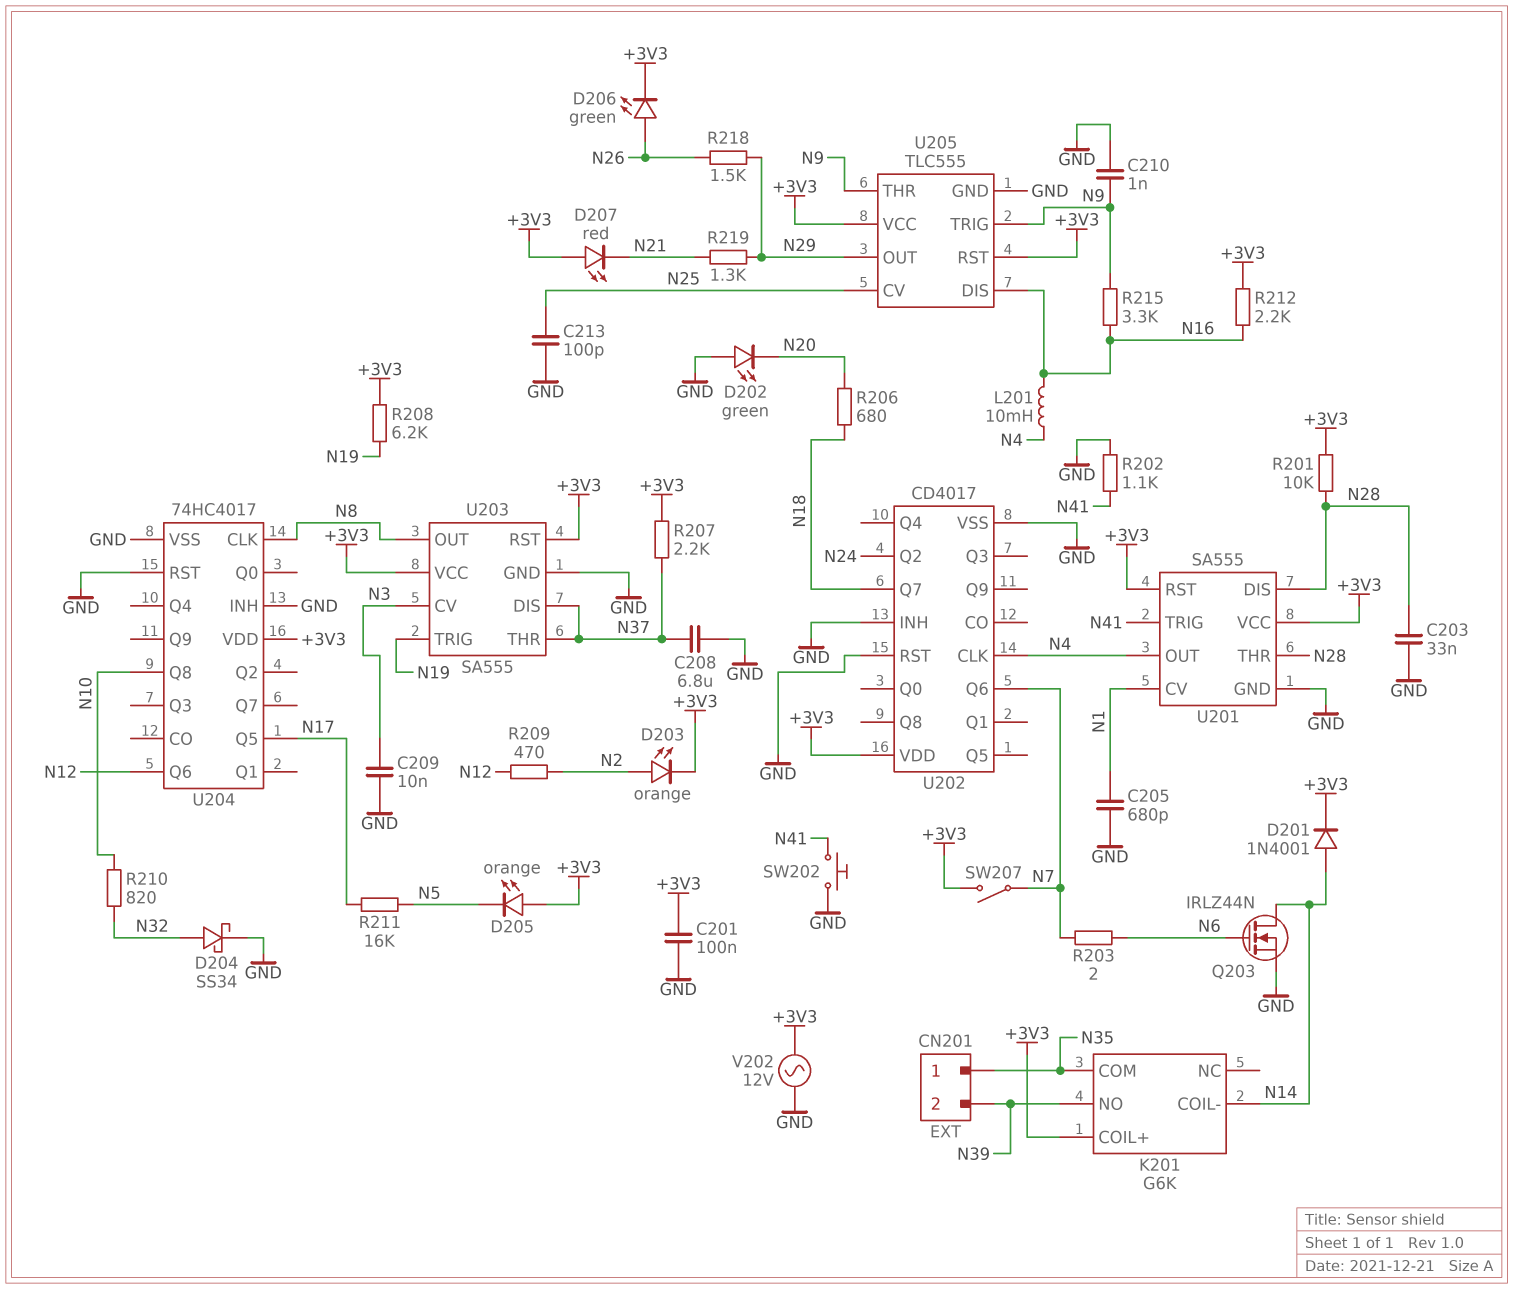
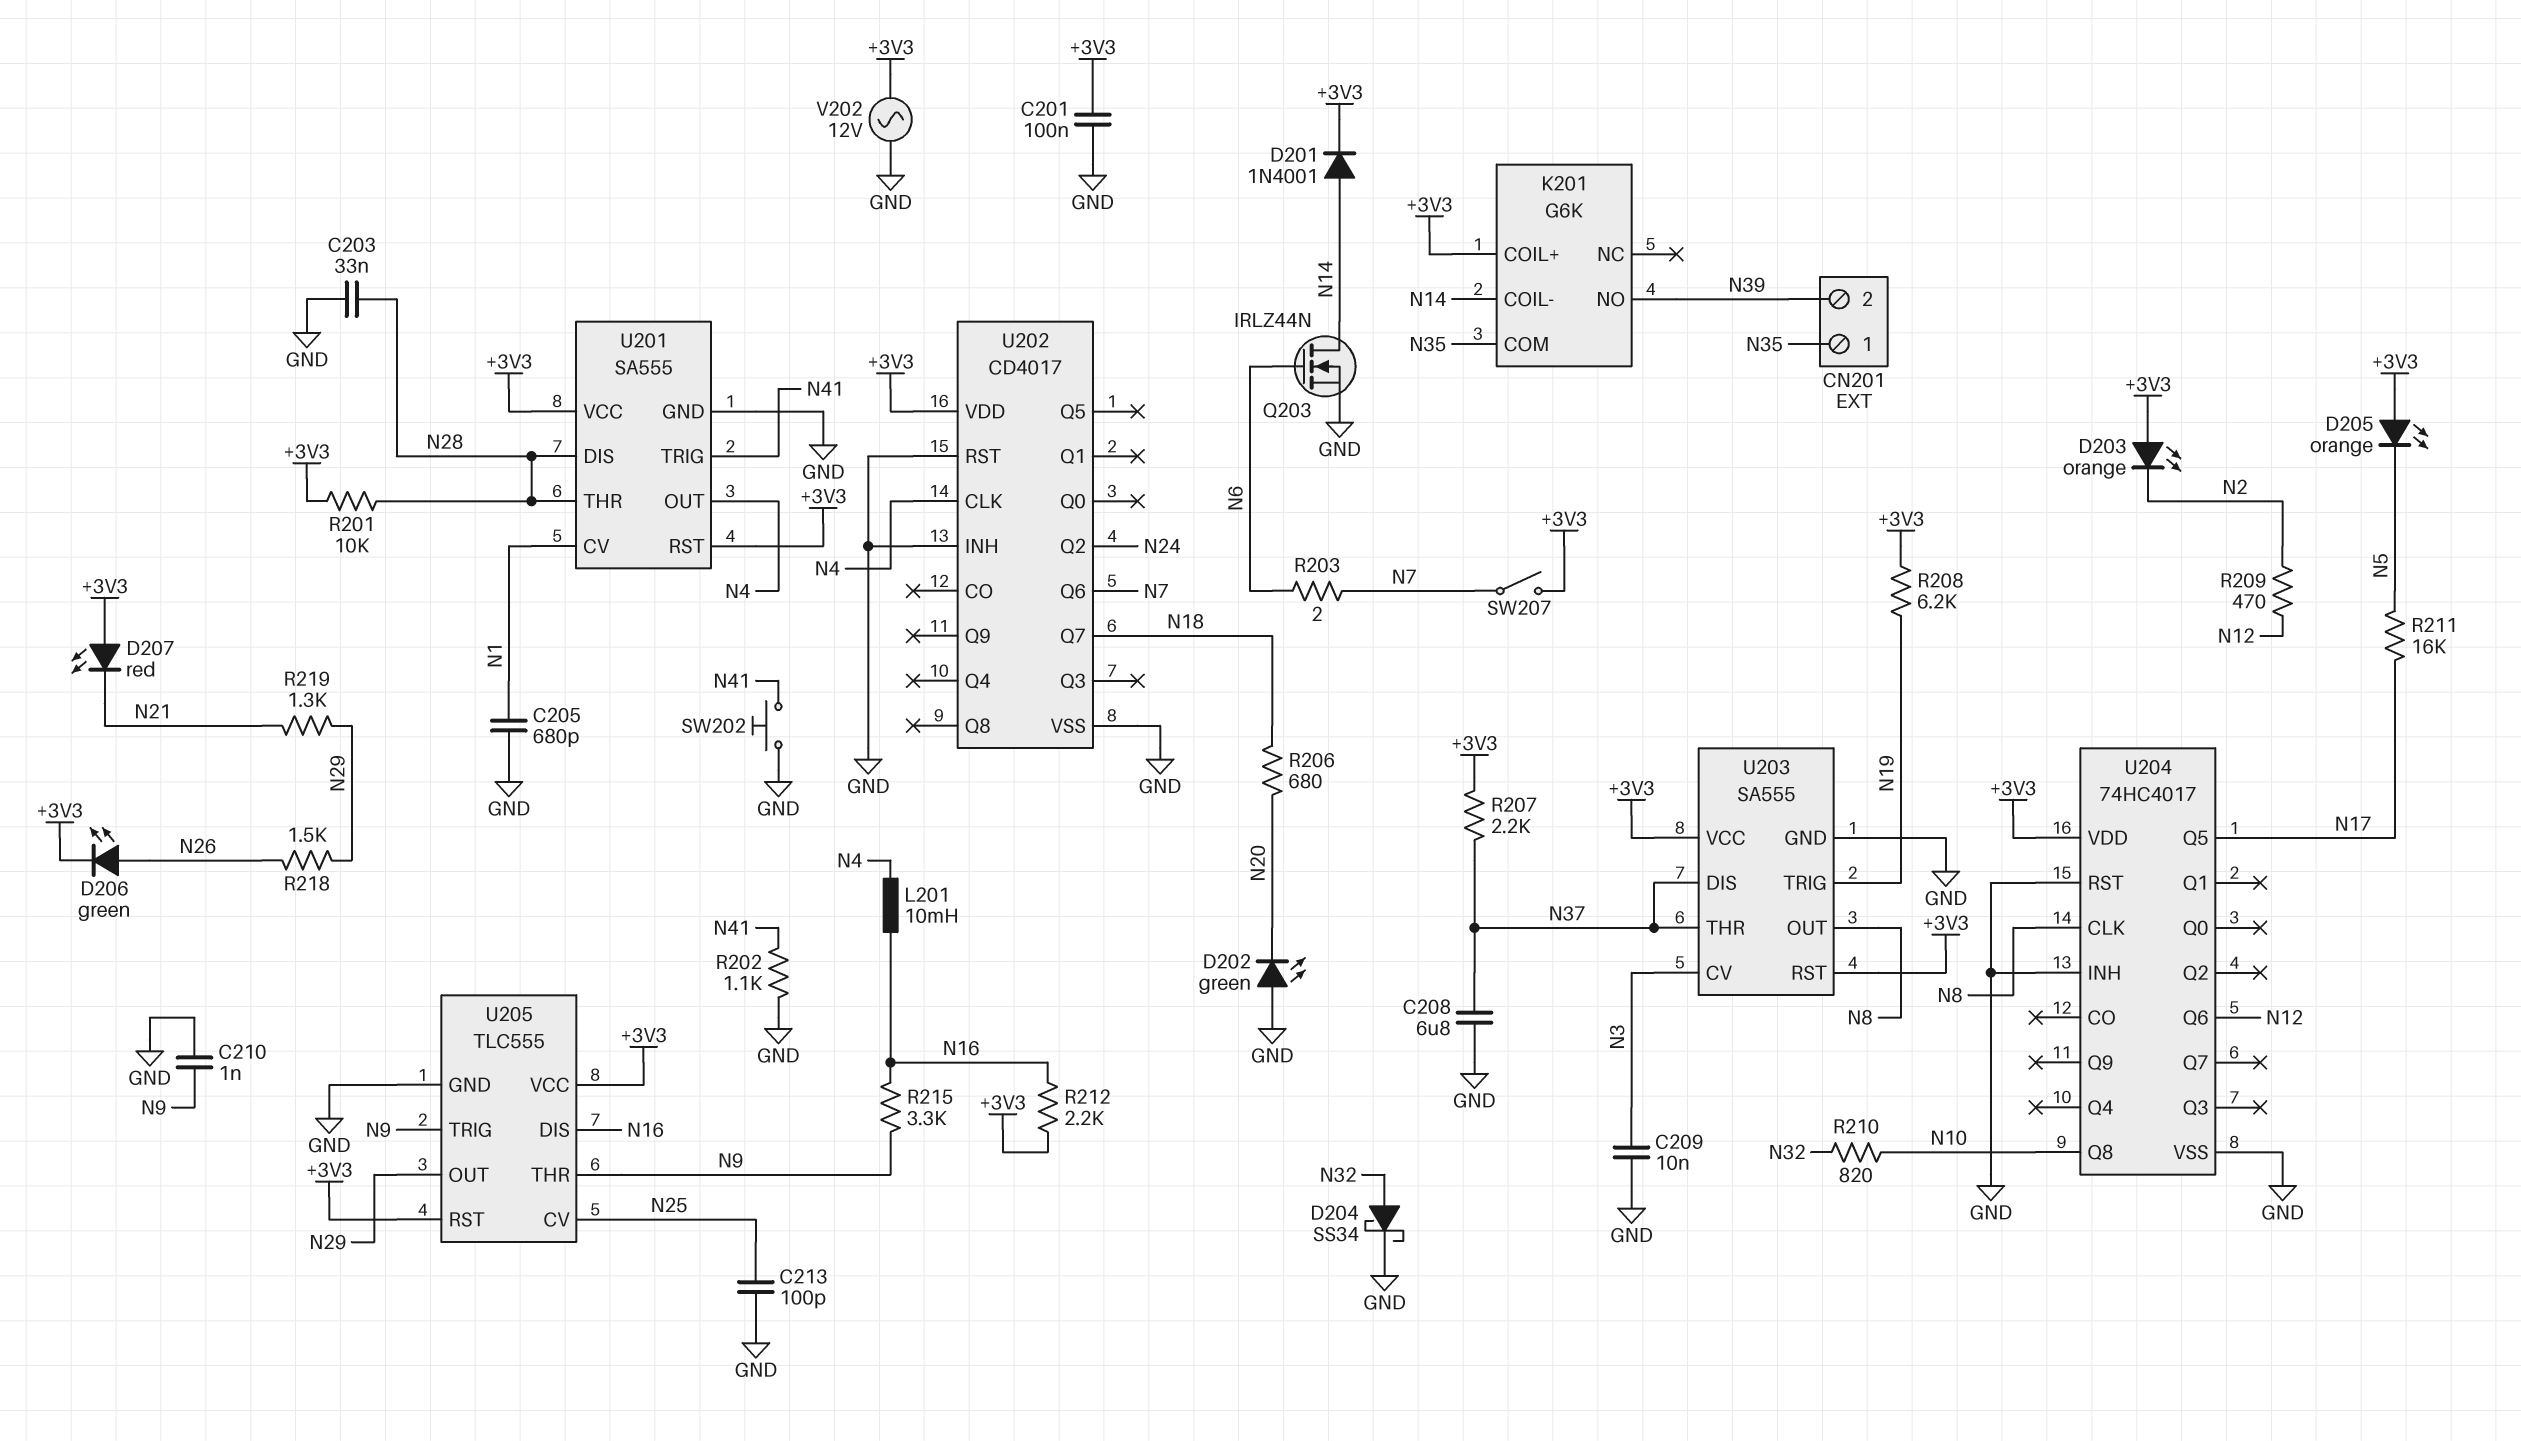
D203: LED orange (A N2, K +3V3) -> LED orange (A +3V3, K N2)

